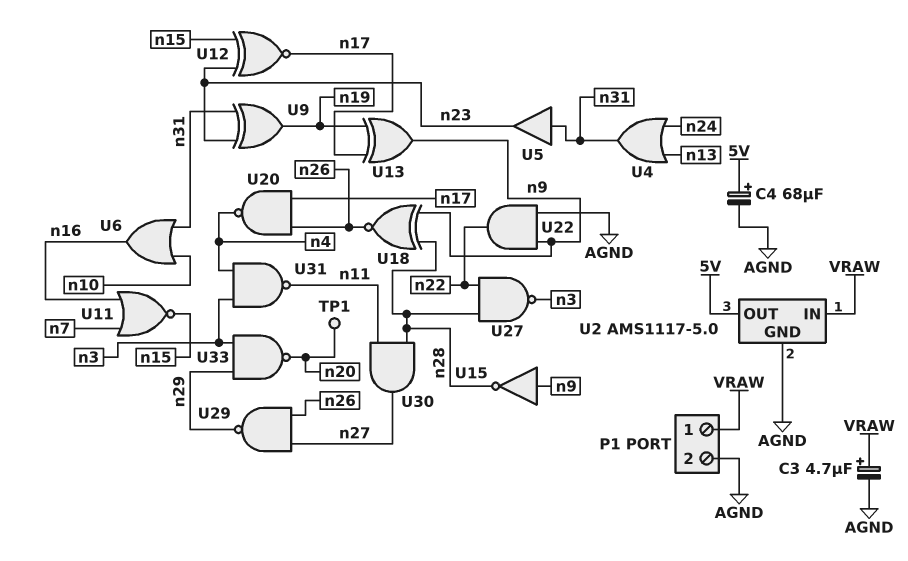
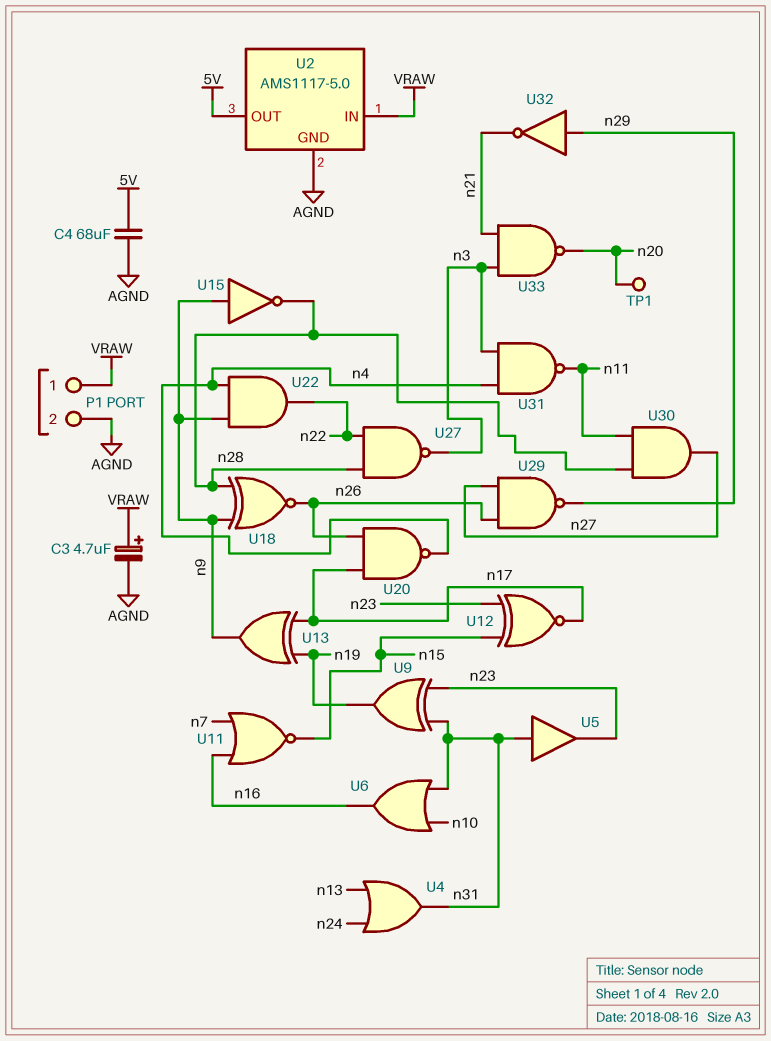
C4: 68uF (plus 5V, minus AGND) -> 68uF (5V, AGND)
U22: AND (in AGND, in n9, out n22) -> AND (in n4, in n9, out n22)
U32: none -> NOT (in n29, out n21)
U33: NAND (in n3, in n29, out n20) -> NAND (in n3, in n21, out n20)

